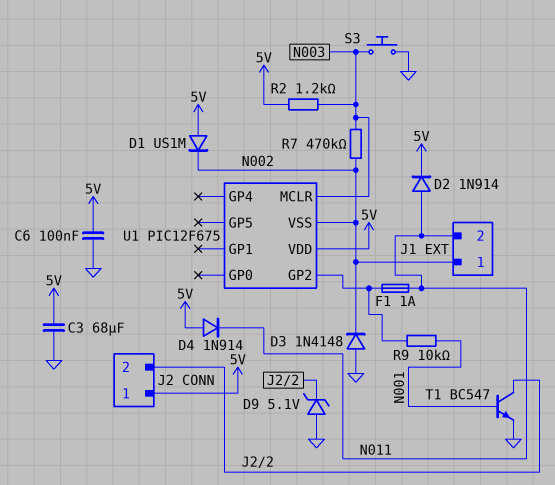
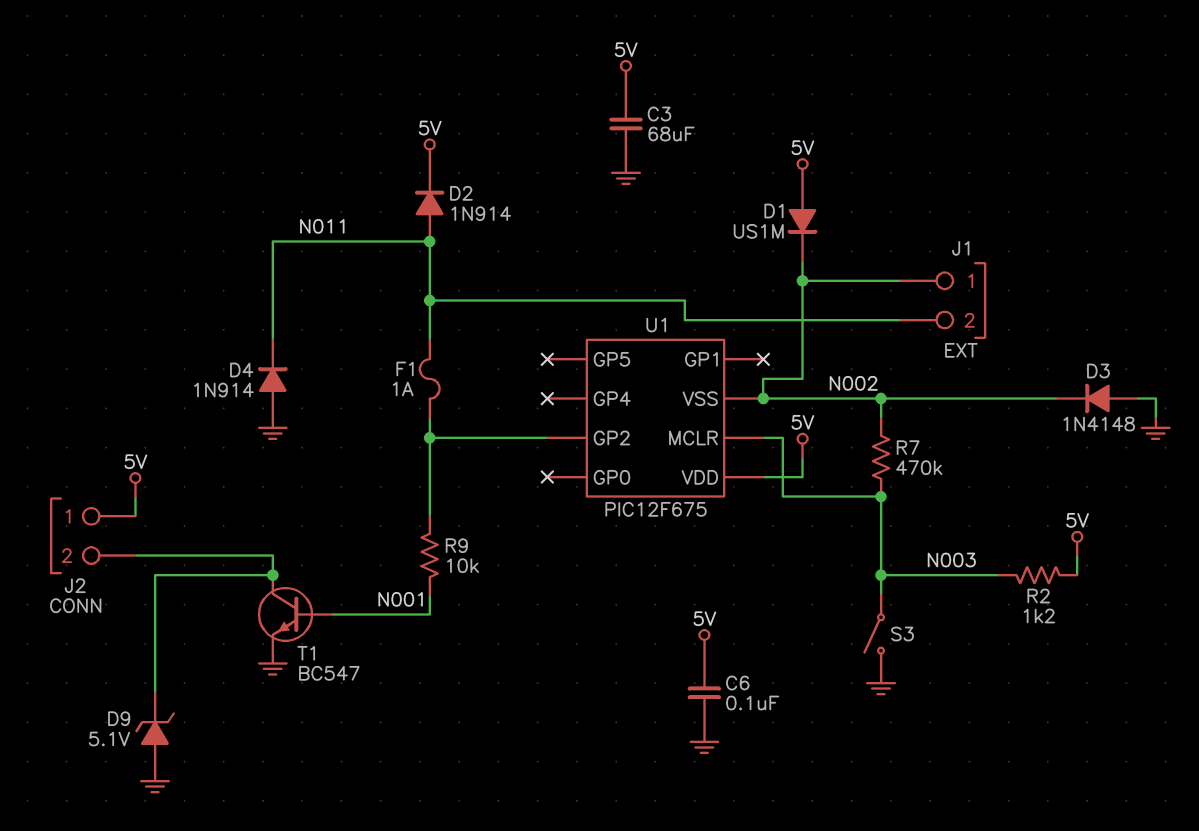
D4: diode 1N914 (A 5V, K N011) -> diode 1N914 (A GND, K N011)
S3: button (GND, N003) -> switch (GND, N003)

